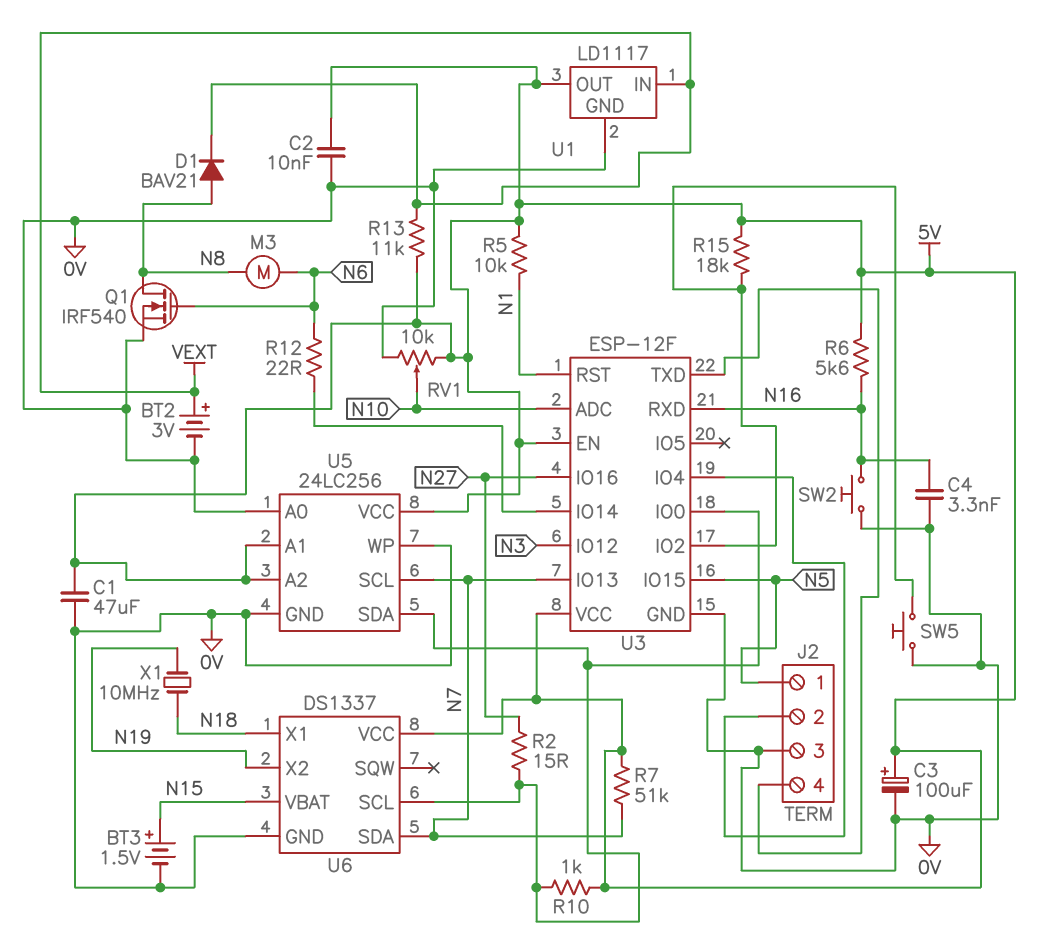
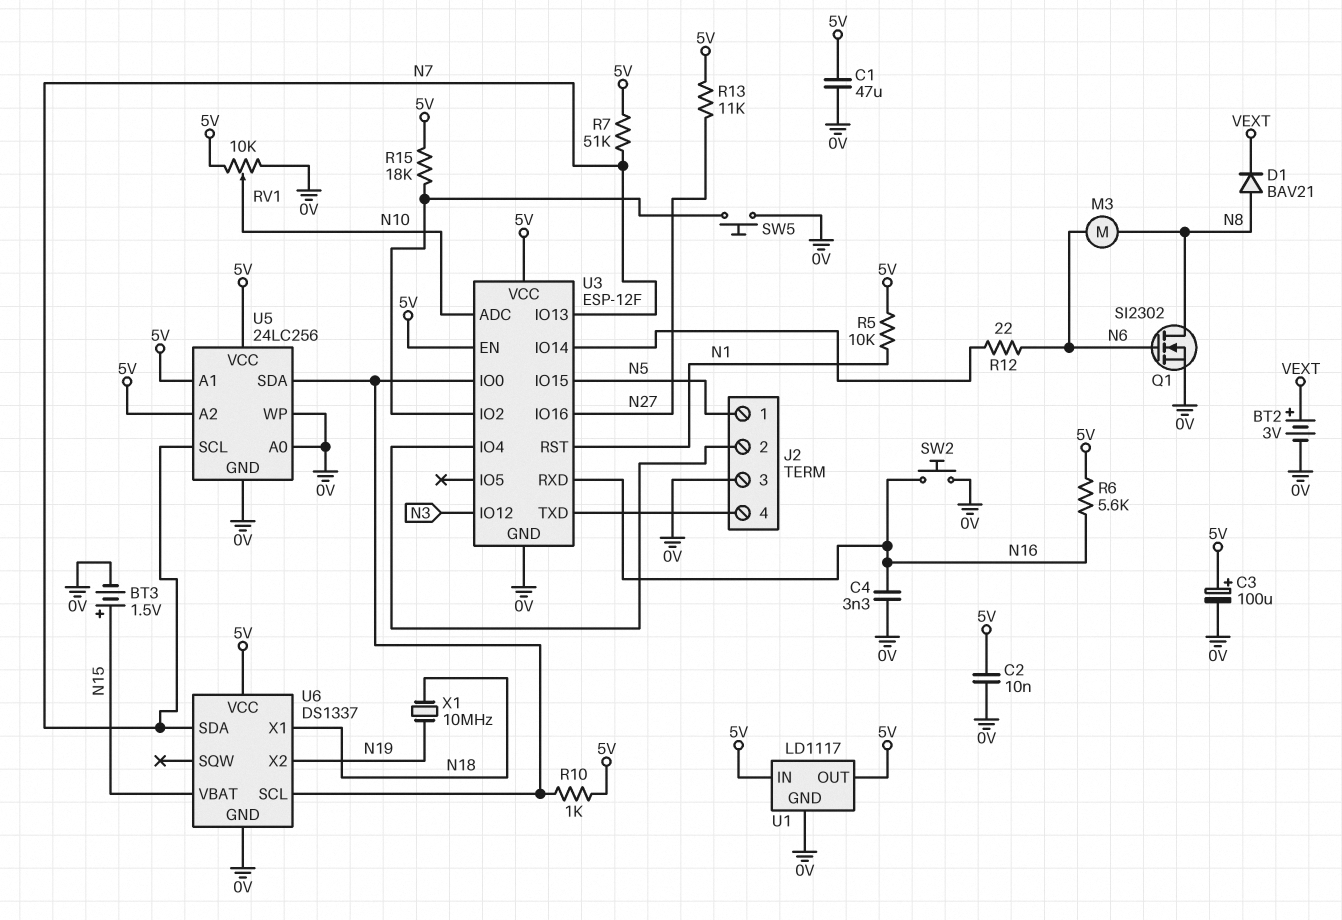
Q1: NMOS IRF540 (G N6, D N8, S 0V) -> NMOS SI2302 (G N6, D N8, S 0V)
R2: 15 (N27, U3/IO0) -> none
R13: 11k (5V, VEXT) -> 11k (5V, N27)
U1 pin IN: VEXT -> 5V

